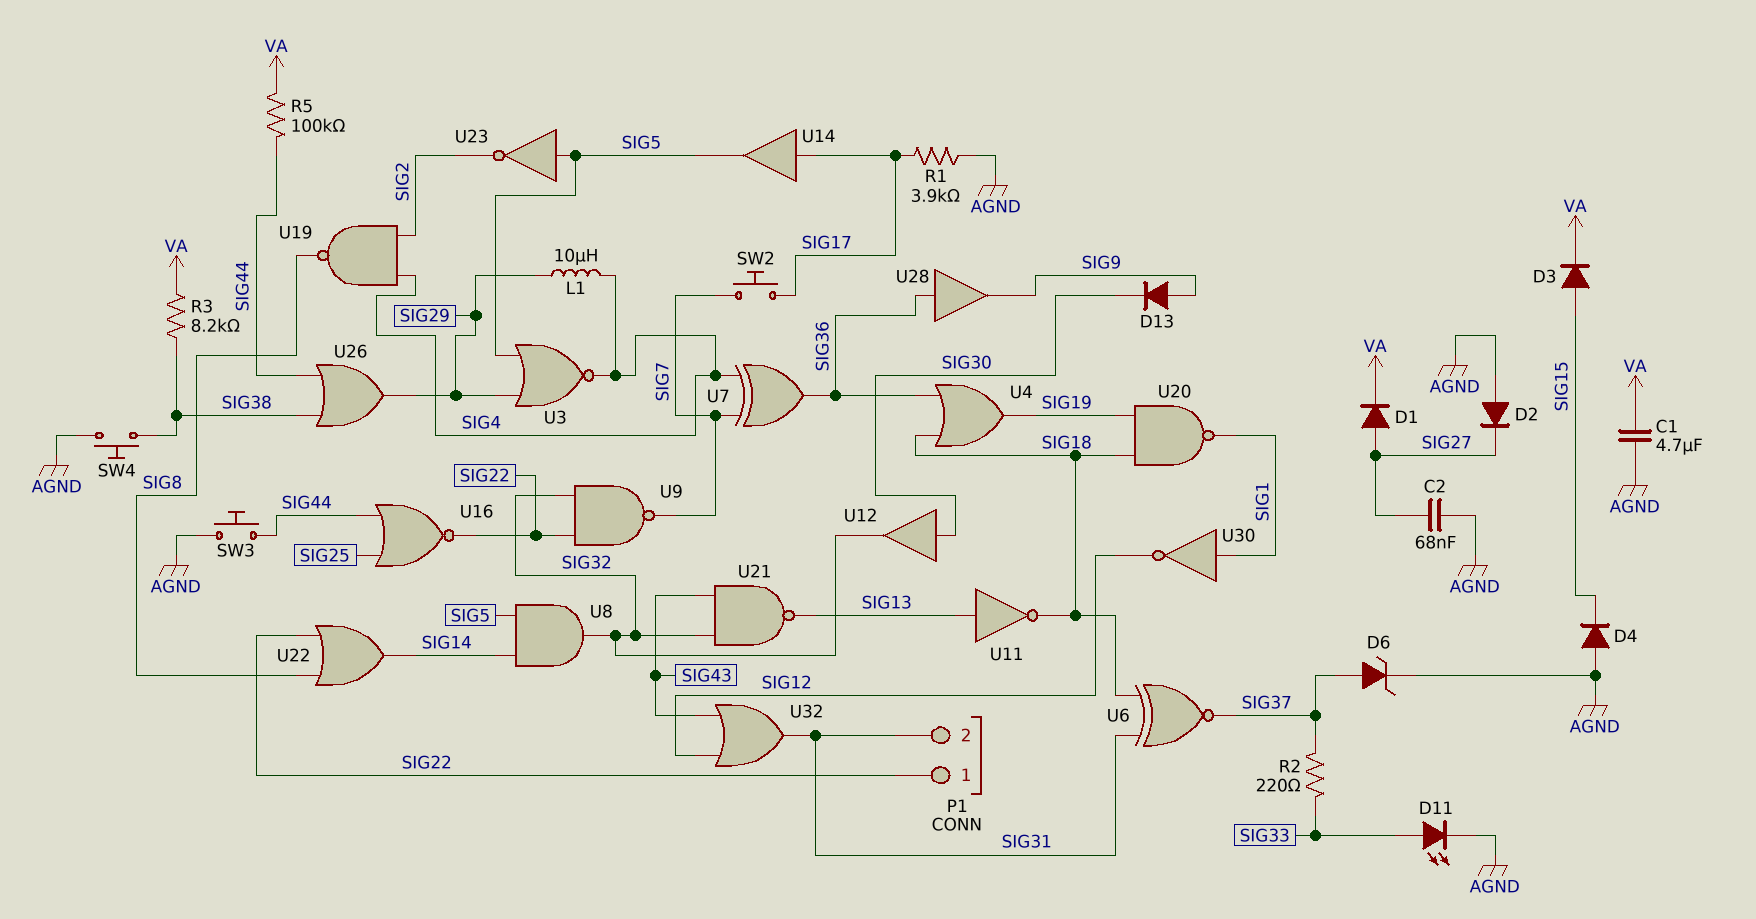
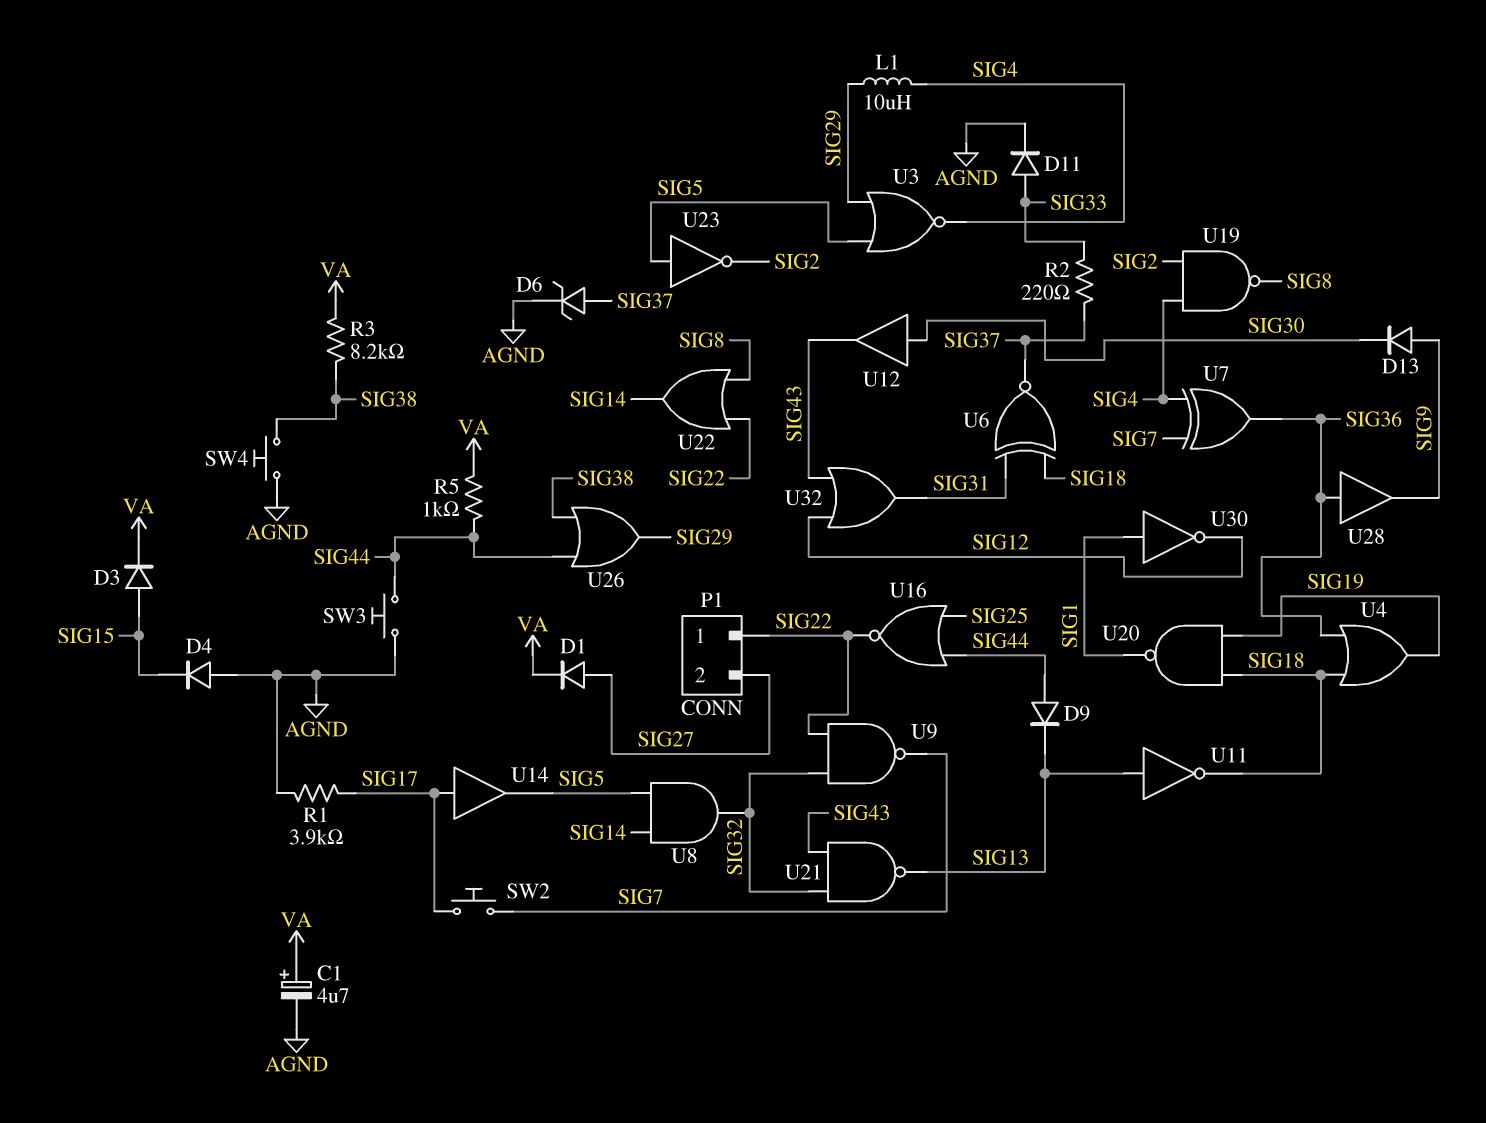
C1: 4.7uF (AGND, VA) -> 4.7uF (plus VA, minus AGND)
C2: 68nF (AGND, SIG27) -> none
D2: diode (A AGND, K SIG27) -> none
D9: none -> diode (A SIG44, K SIG13)
D11: LED (A SIG33, K AGND) -> diode (A SIG33, K AGND)
P1 pin 2: SIG31 -> SIG27
R5: 100k (SIG44, VA) -> 1k (SIG44, VA)
U12: buffer (in SIG30, out SIG32) -> buffer (in SIG30, out SIG43)

